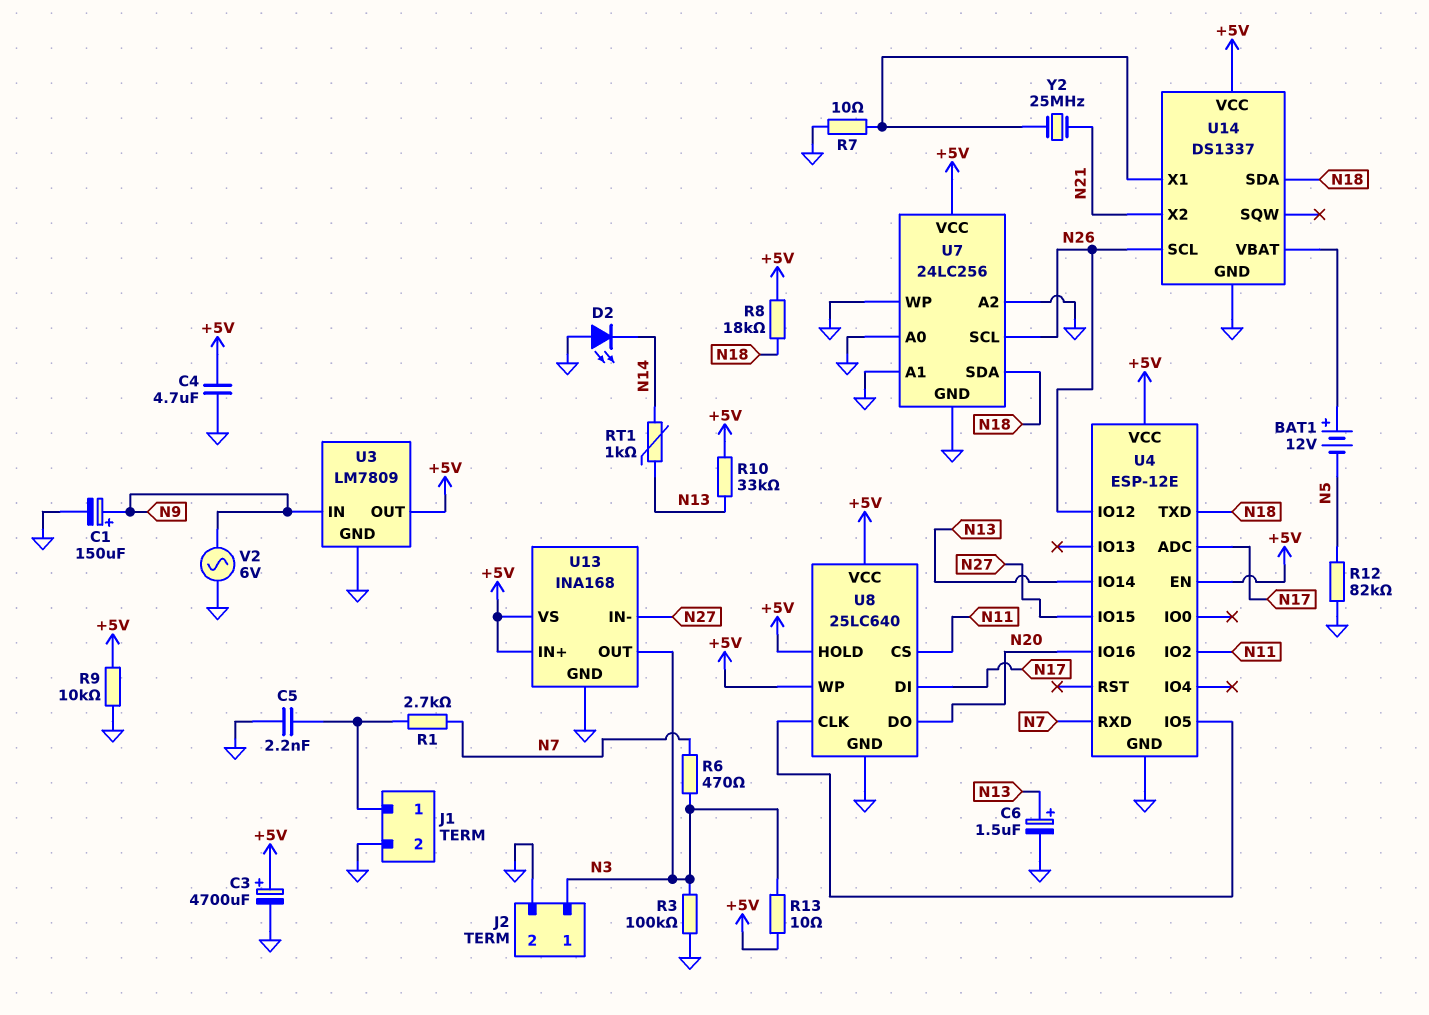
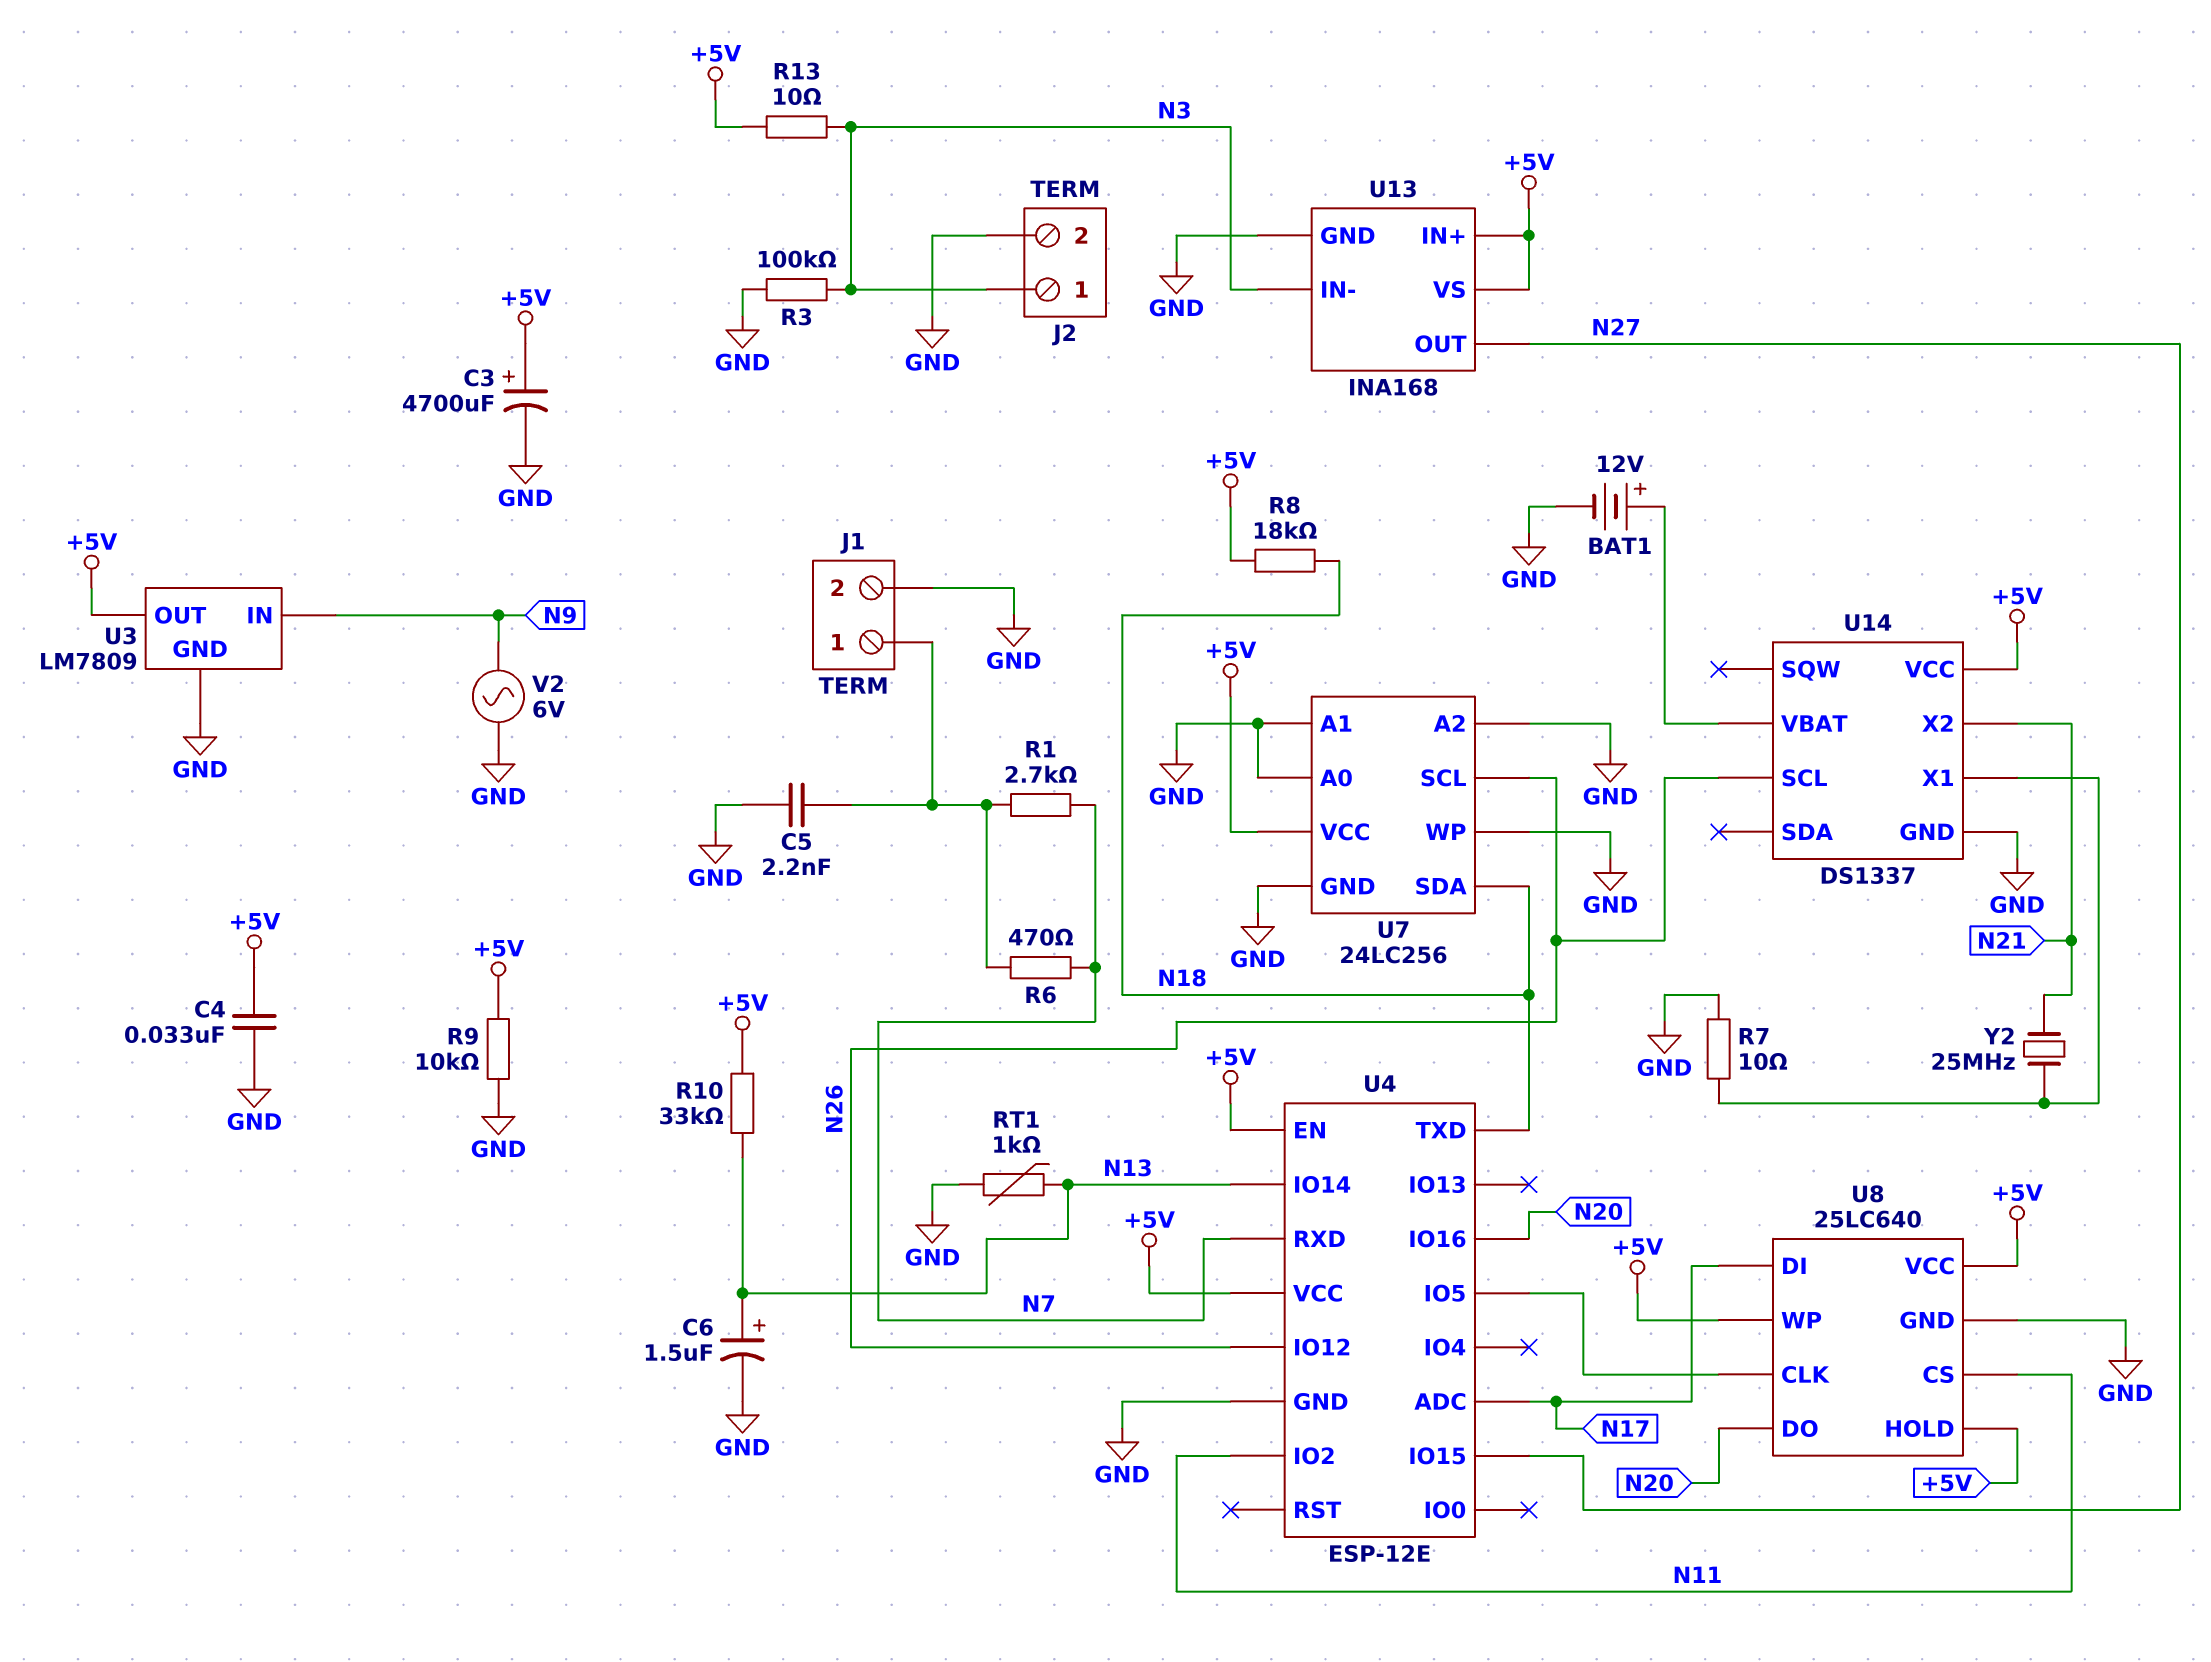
BAT1: 12V (plus U14/VBAT, minus N5) -> 12V (plus U14/VBAT, minus GND)
C1: 150uF (plus N9, minus GND) -> none
C4: 4.7uF (+5V, GND) -> 33nF (+5V, GND)
D2: LED (A GND, K N14) -> none
R6: 470 (N3, N7) -> 470 (J1/1, N7)
R12: 82k (GND, N5) -> none
RT1: 1k (N13, N14) -> 1k (GND, N13)
U13 pin IN-: N27 -> N3
U13 pin OUT: N3 -> N27
U14 pin SDA: N18 -> none

